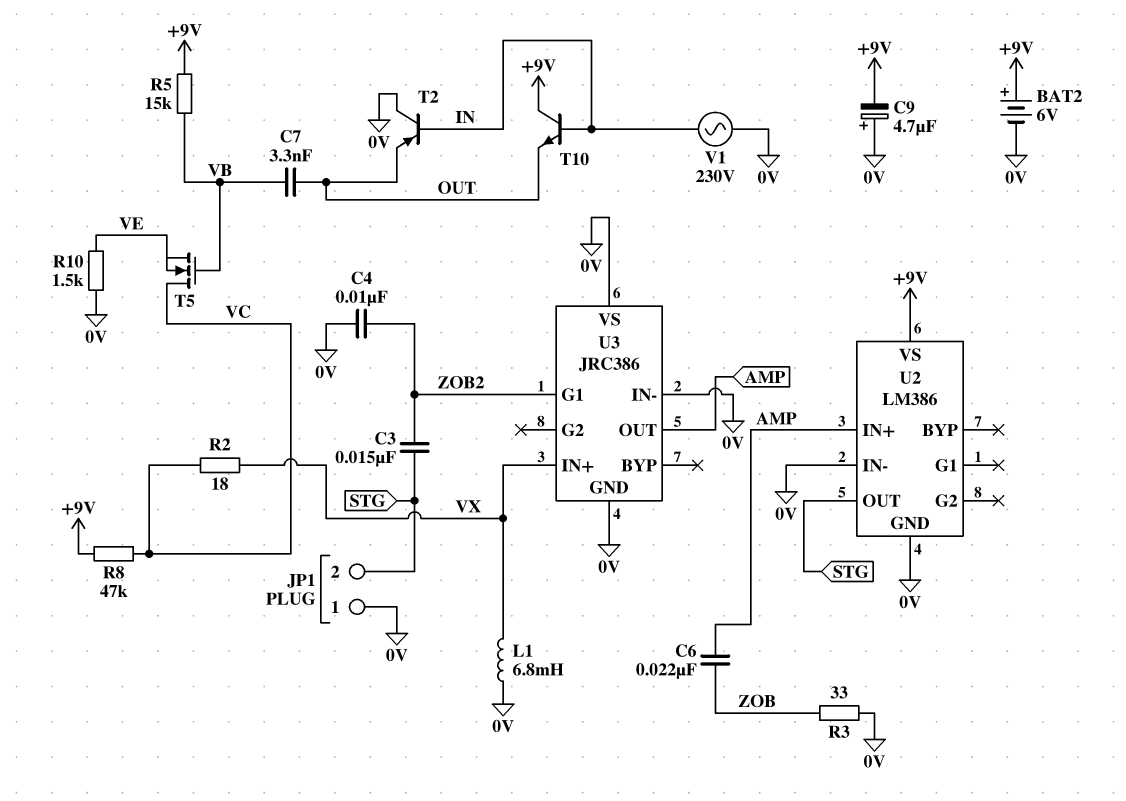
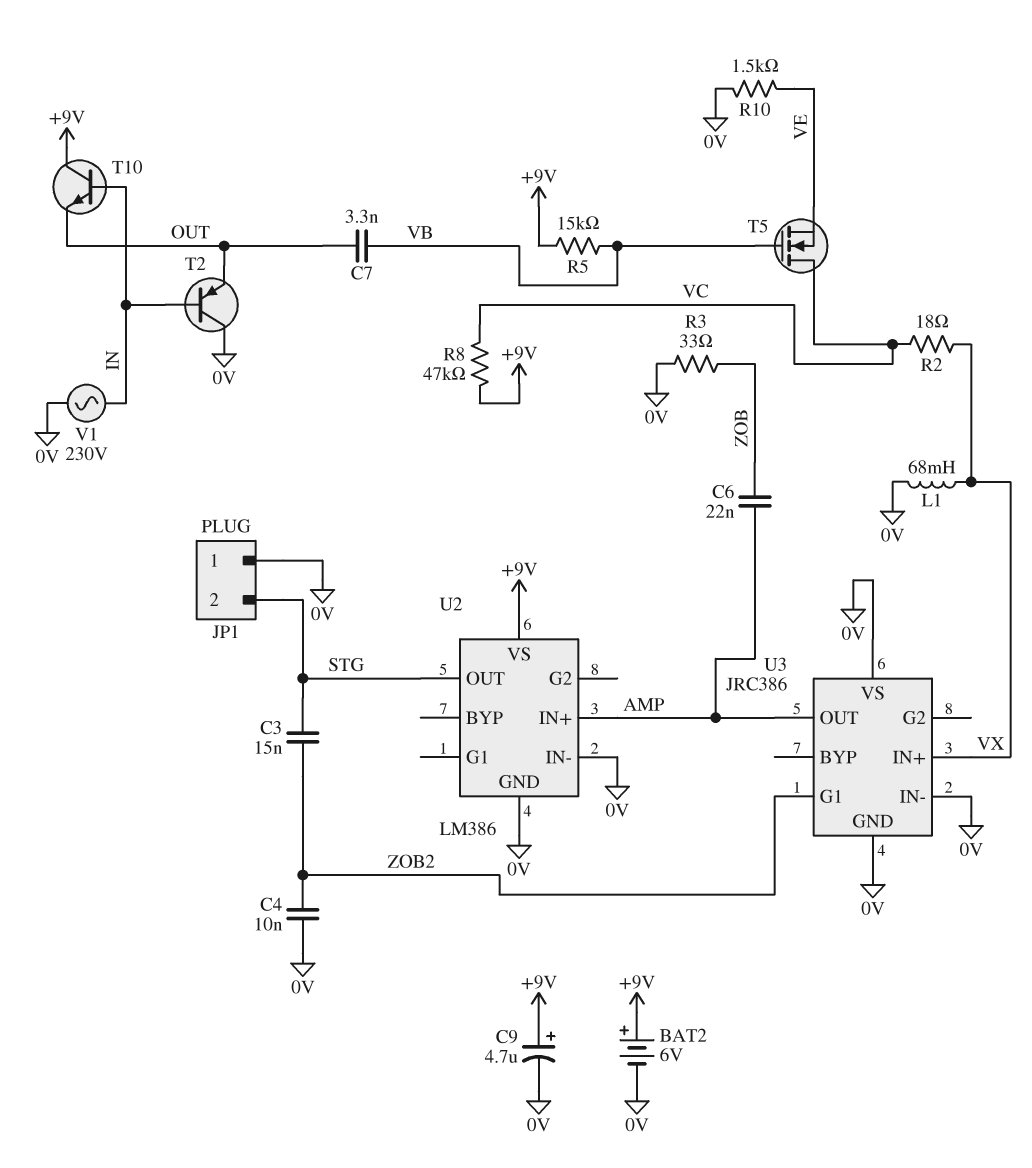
C9: 4.7uF (plus 0V, minus +9V) -> 4.7uF (plus +9V, minus 0V)
L1: 6.8mH (0V, VX) -> 68mH (0V, VX)

